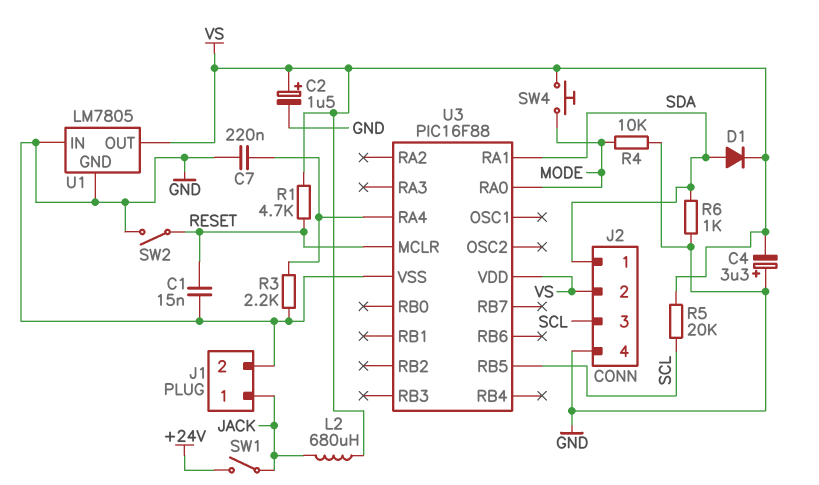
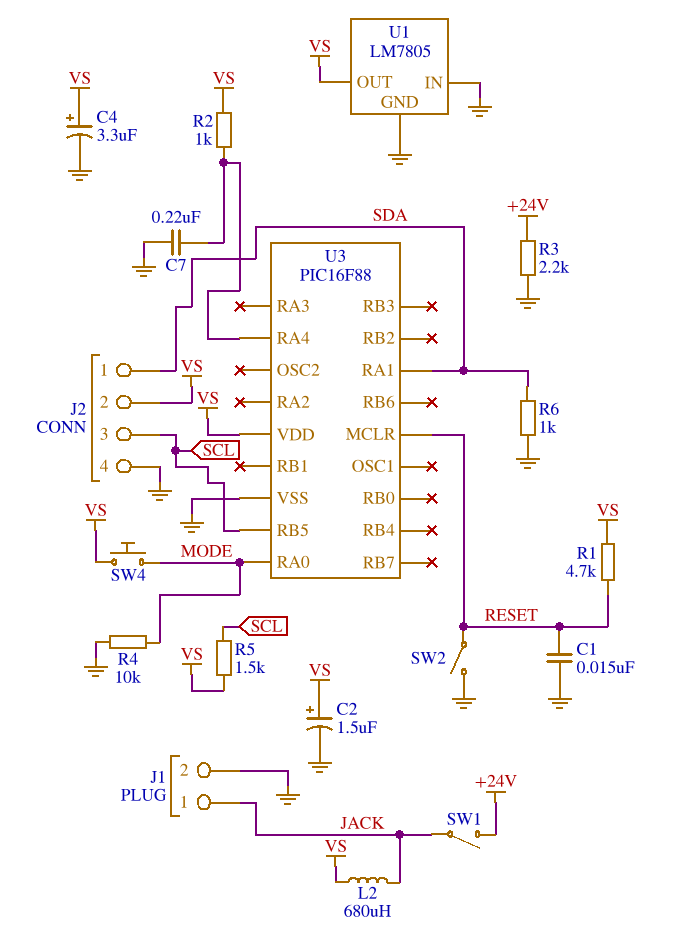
C4: 3.3uF (plus GND, minus VS) -> 3.3uF (plus VS, minus GND)
D1: diode (A SDA, K VS) -> none
R2: none -> 1k (U3/RA4, VS)
R3: 2.2k (GND, U3/RA4) -> 2.2k (+24V, GND)
R5: 20k (SCL, VS) -> 1.5k (SCL, VS)

